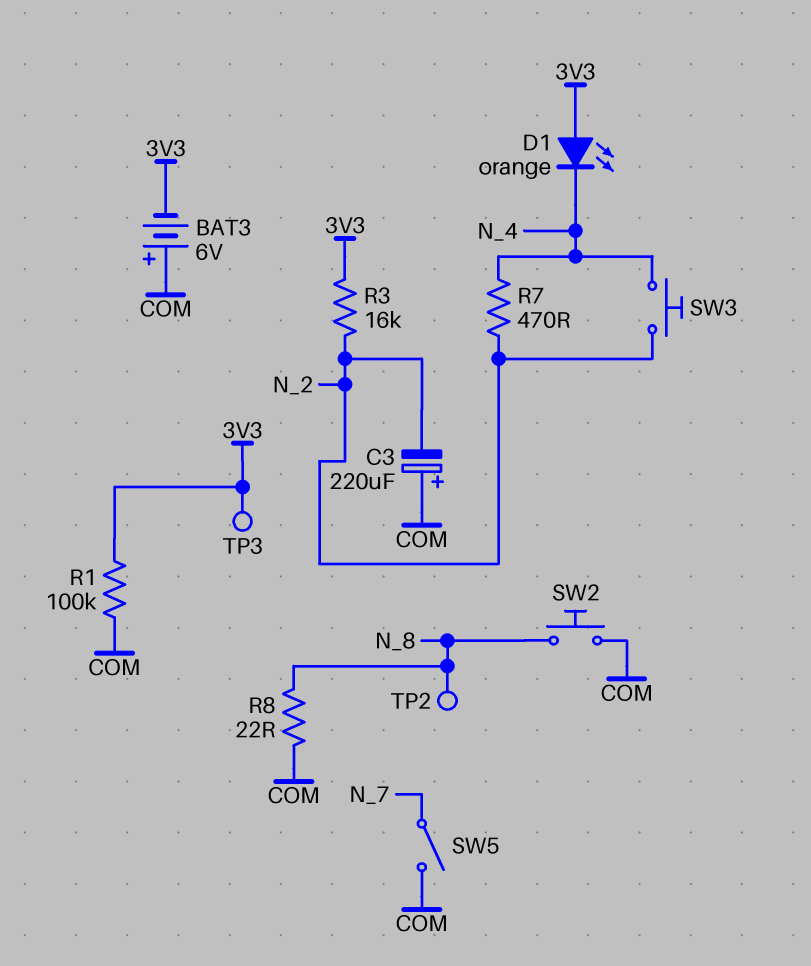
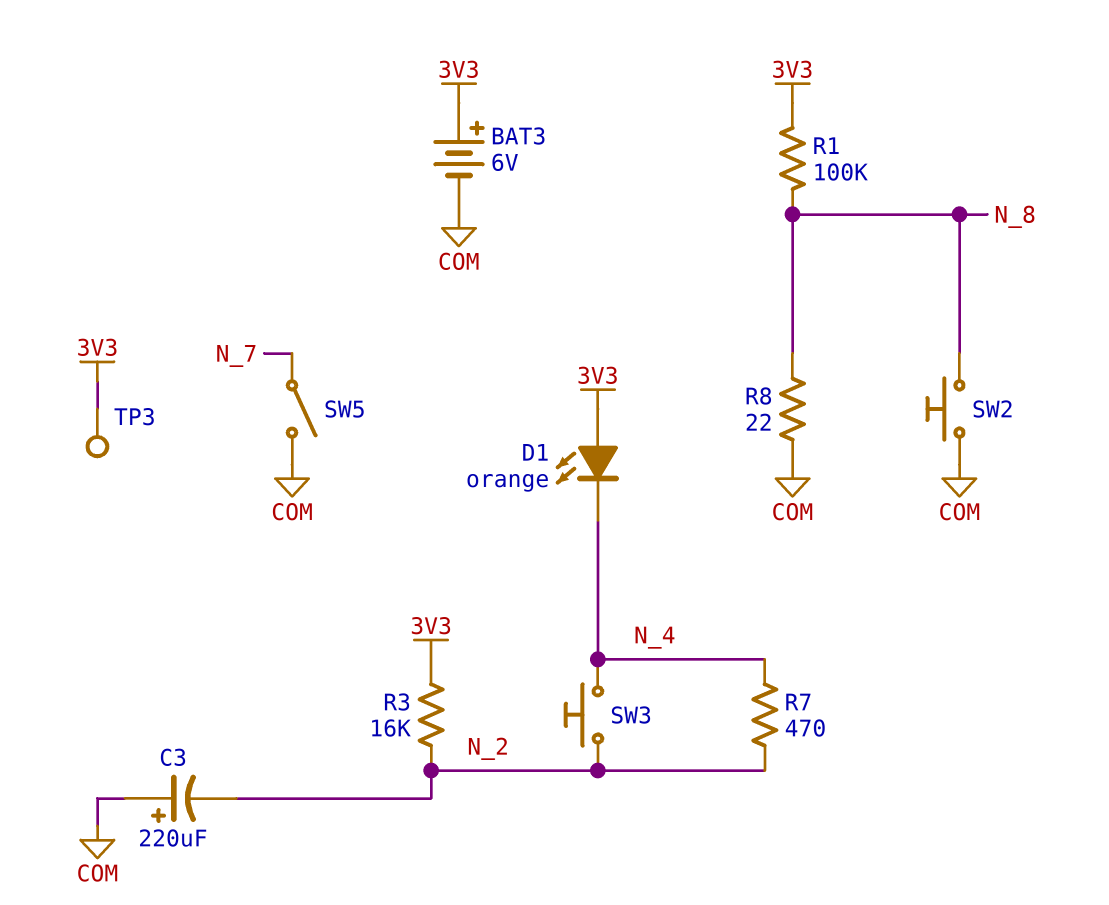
BAT3: 6V (plus COM, minus 3V3) -> 6V (plus 3V3, minus COM)
R1: 100k (3V3, COM) -> 100k (3V3, N_8)
TP2: test point (N_8) -> none

